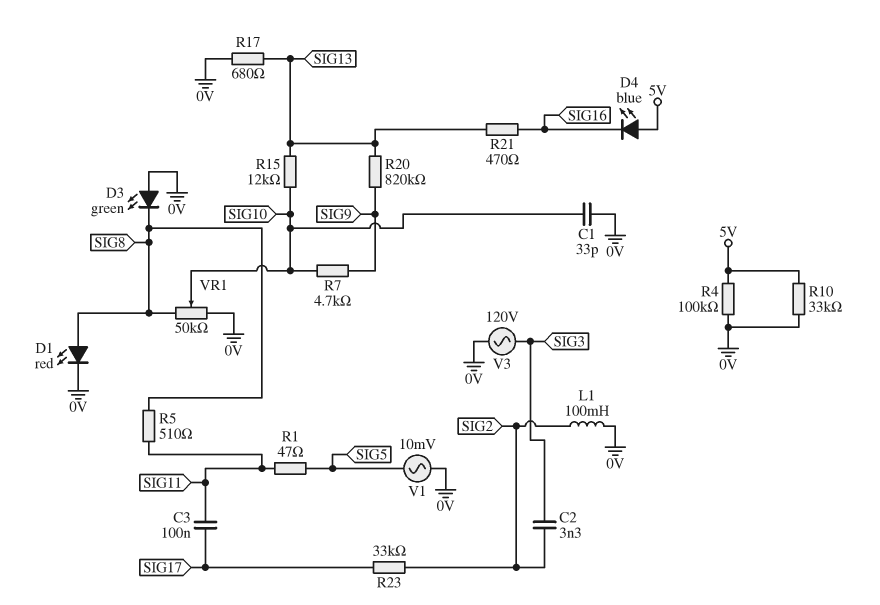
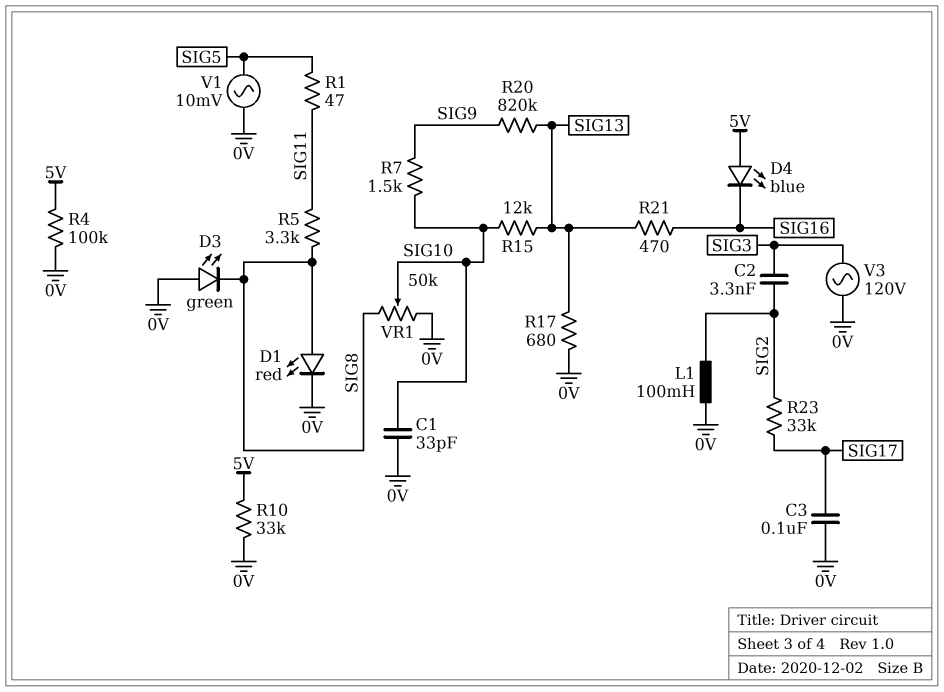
C3: 100nF (SIG11, SIG17) -> 100nF (0V, SIG17)
R5: 510 (SIG8, SIG11) -> 3.3k (SIG8, SIG11)
R7: 4.7k (SIG9, SIG10) -> 1.5k (SIG9, SIG10)

